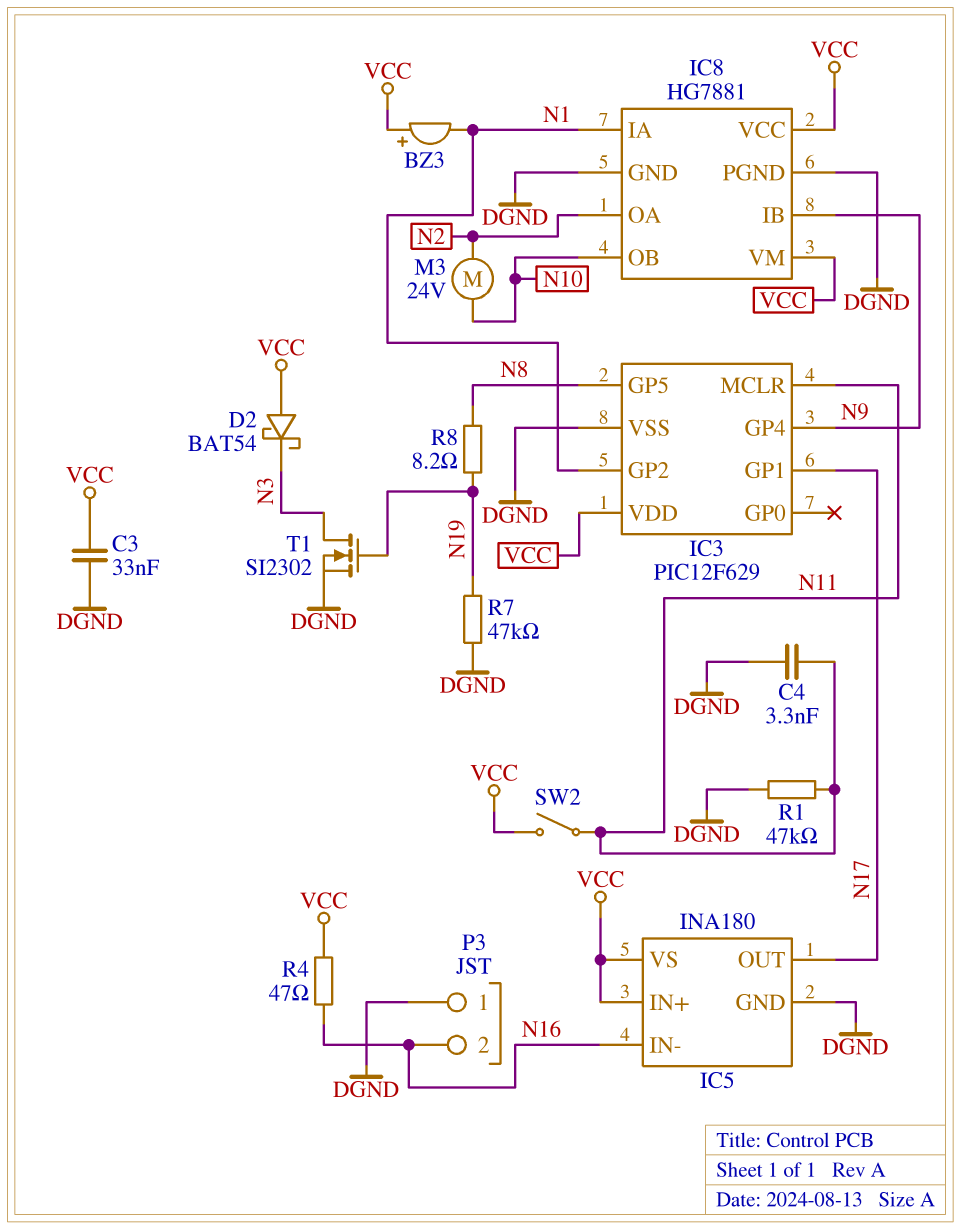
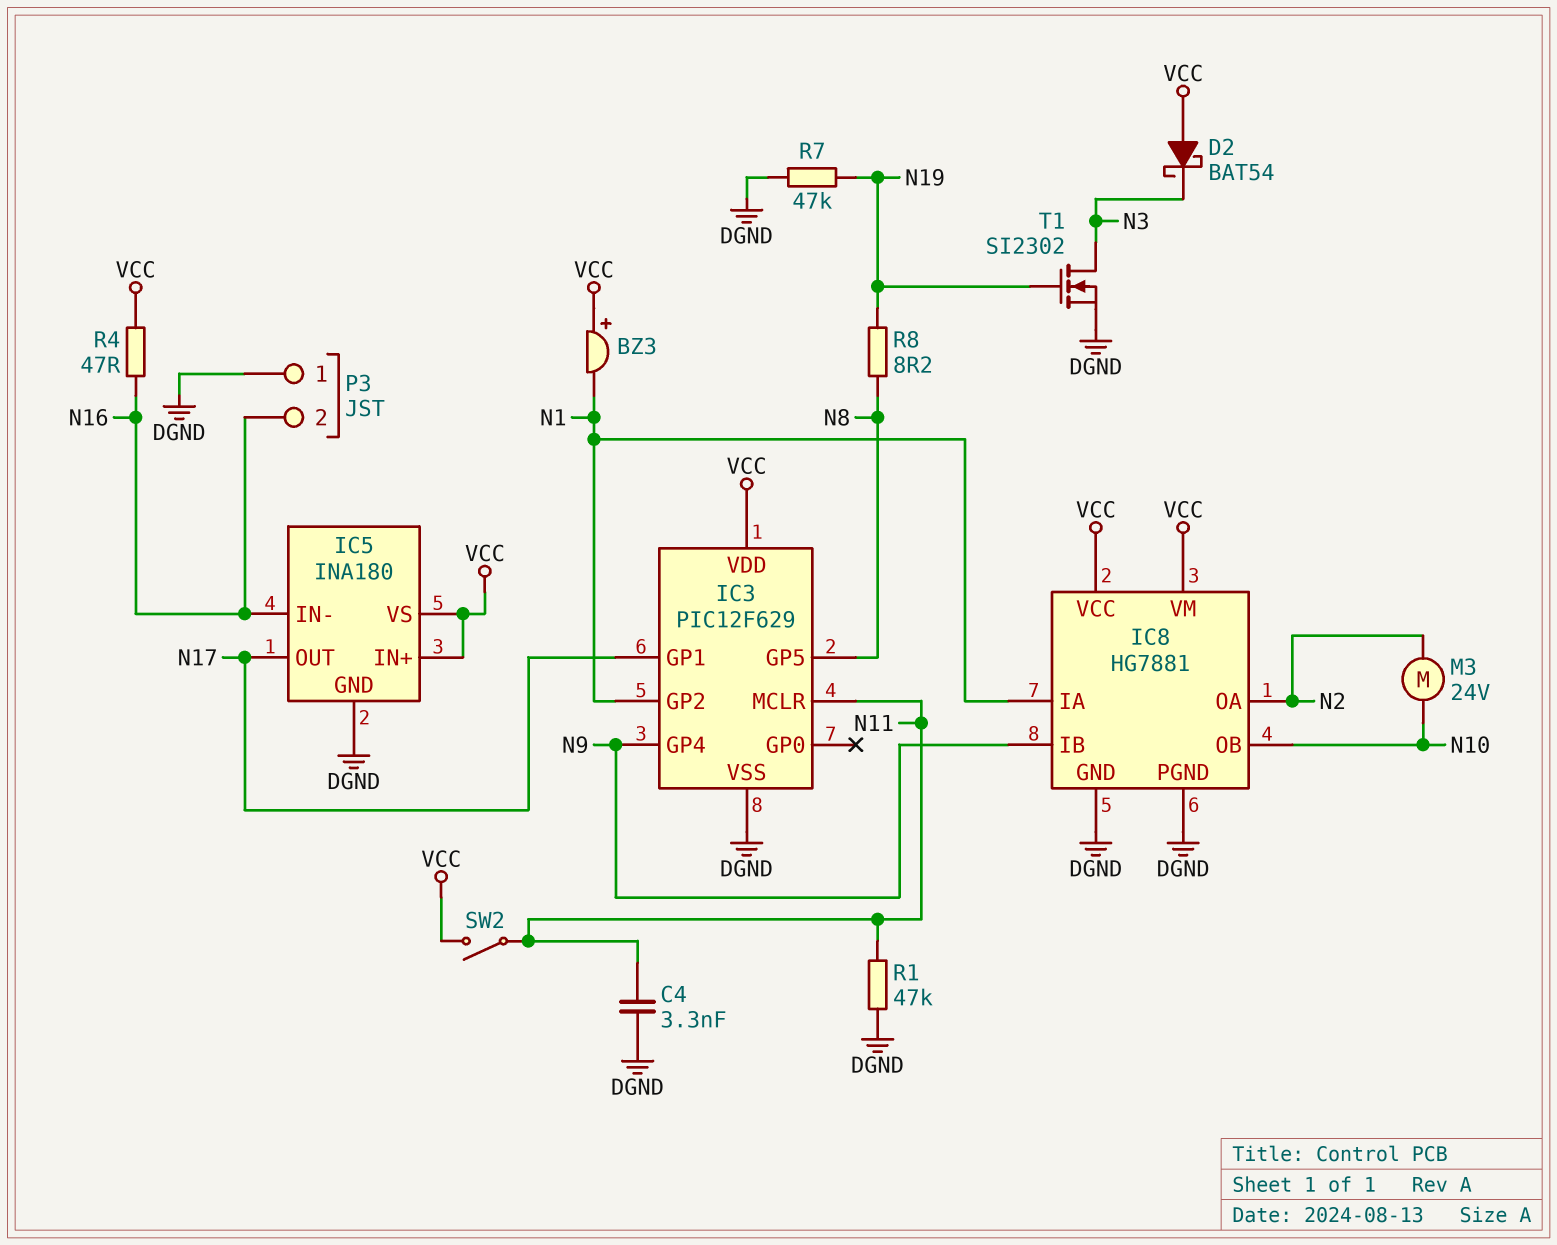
C3: 33nF (DGND, VCC) -> none

